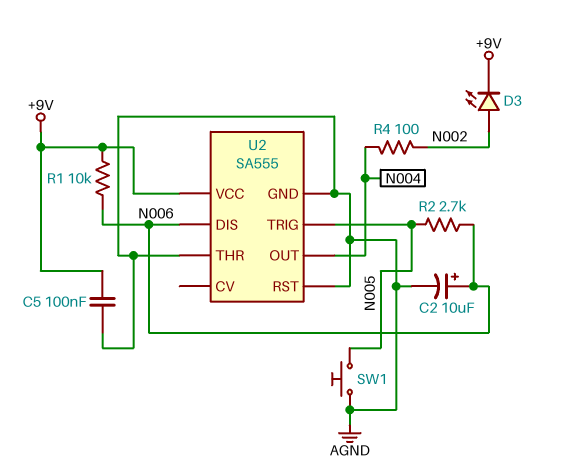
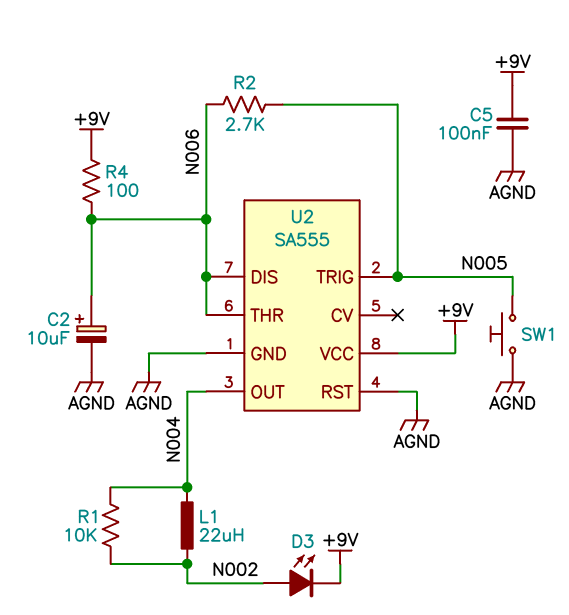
L1: none -> 22uH (N002, N004)
R1: 10k (+9V, N006) -> 10k (N002, N004)
R4: 100 (N002, N004) -> 100 (+9V, N006)
U2 pin THR: AGND -> N006

